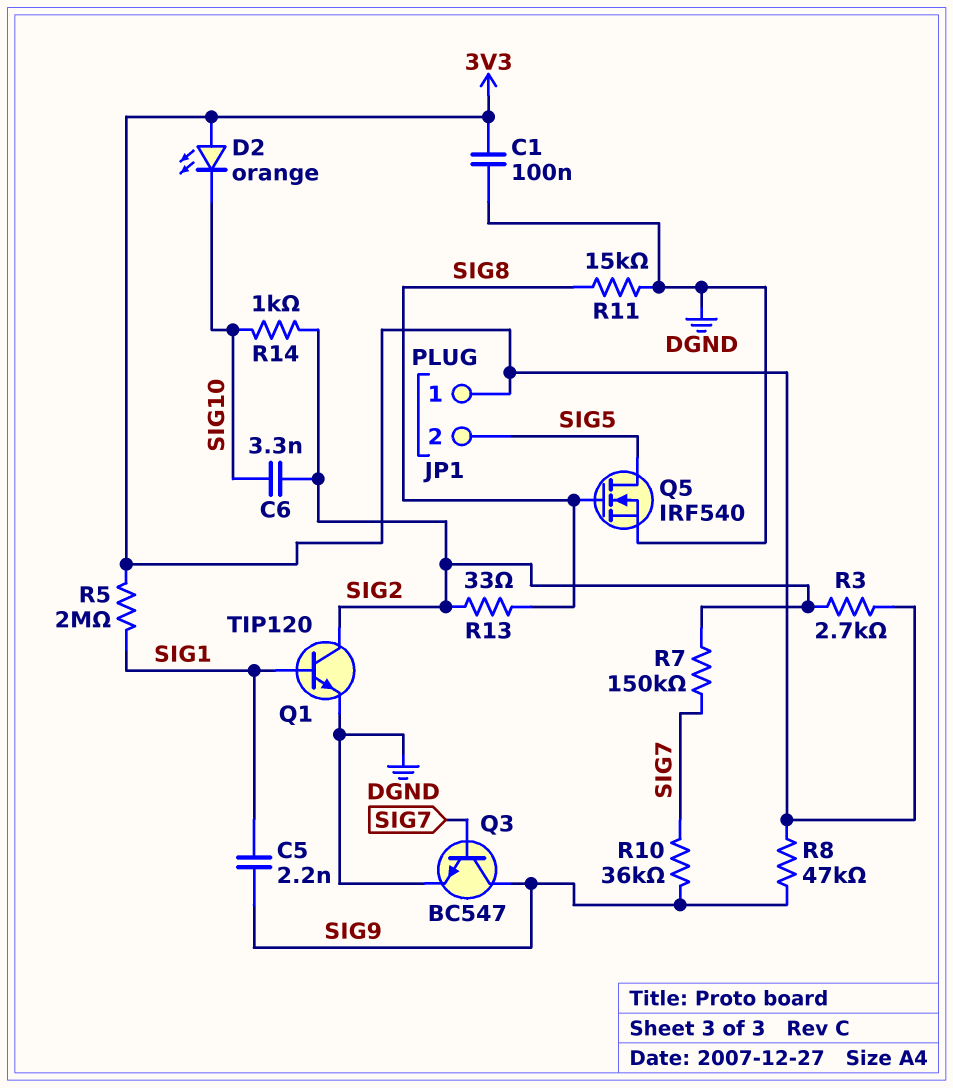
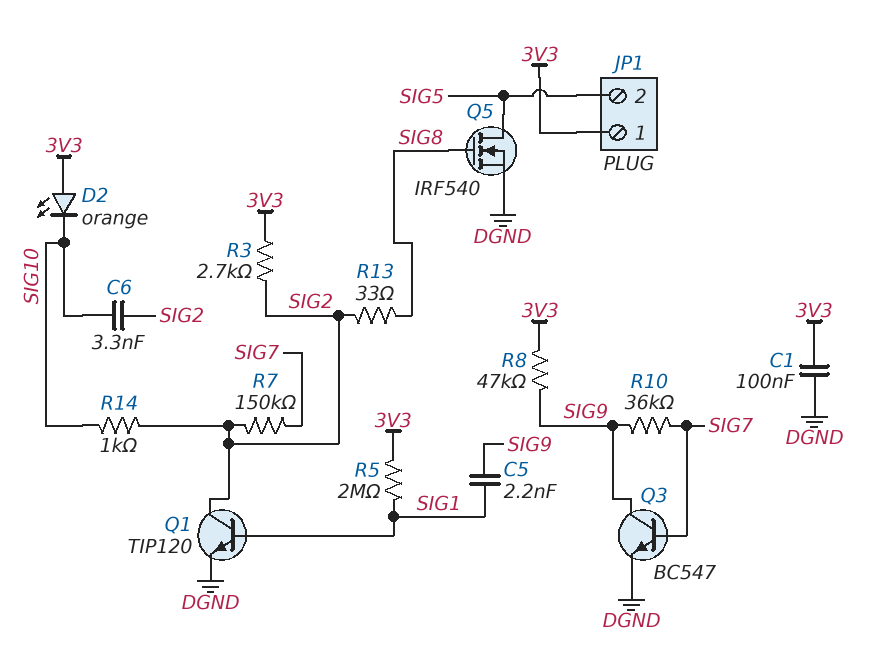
R11: 15k (DGND, SIG8) -> none

